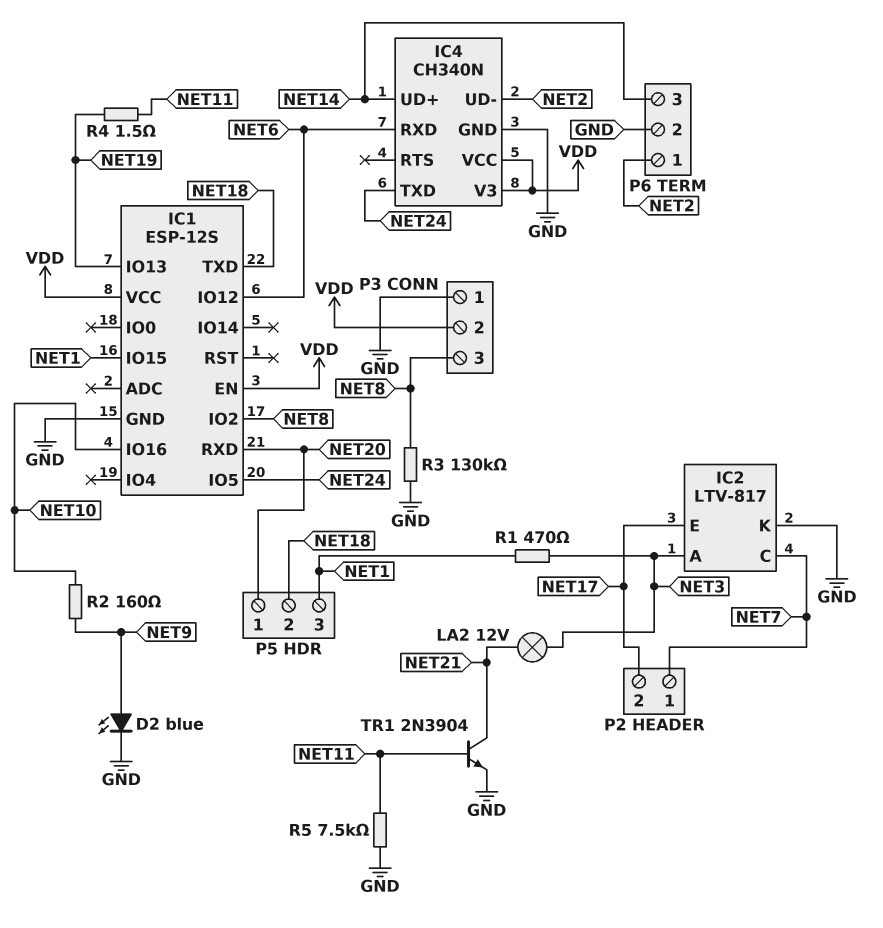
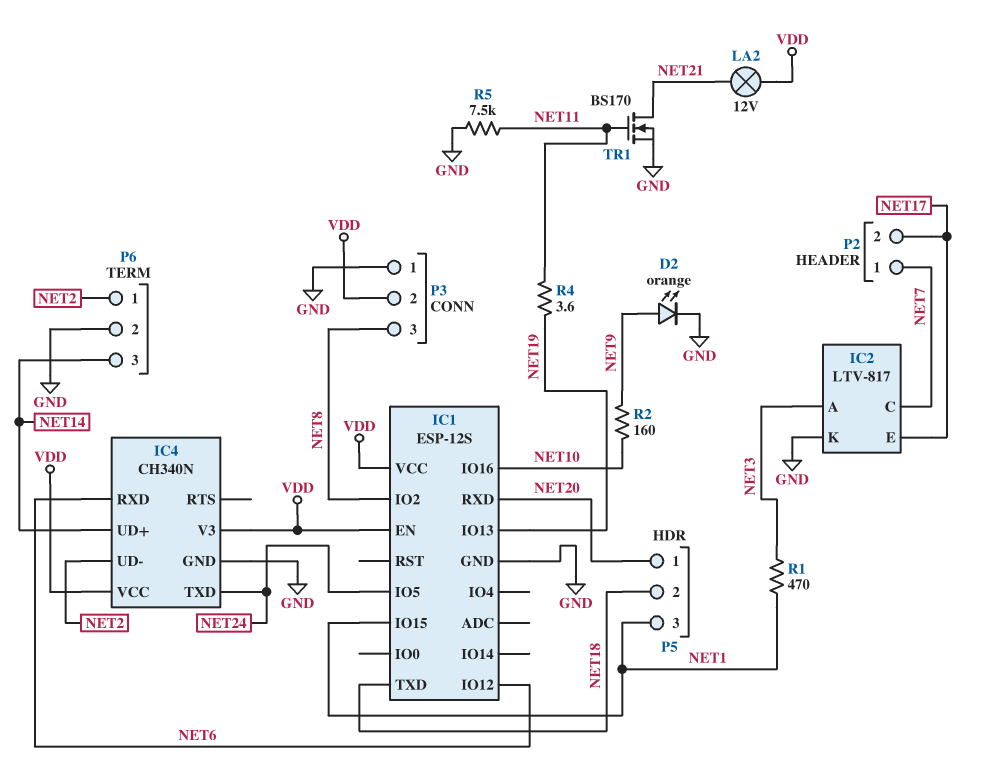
D2: LED blue (A NET9, K GND) -> LED orange (A NET9, K GND)
LA2: lamp 12V (NET3, NET21) -> lamp 12V (NET21, VDD)
R3: 130k (GND, NET8) -> none
R4: 1.5 (NET11, NET19) -> 3.6 (NET11, NET19)
TR1: NPN 2N3904 (B NET11, C NET21, E GND) -> NMOS BS170 (G NET11, D NET21, S GND)

